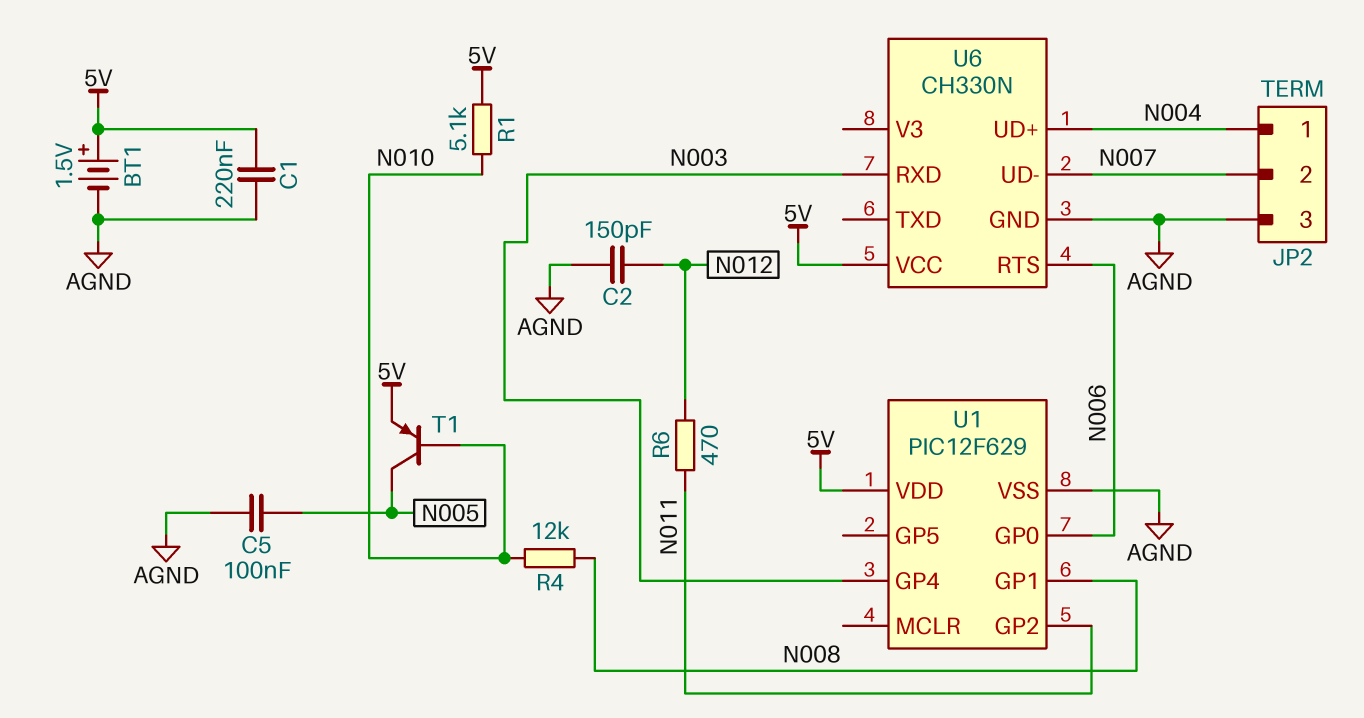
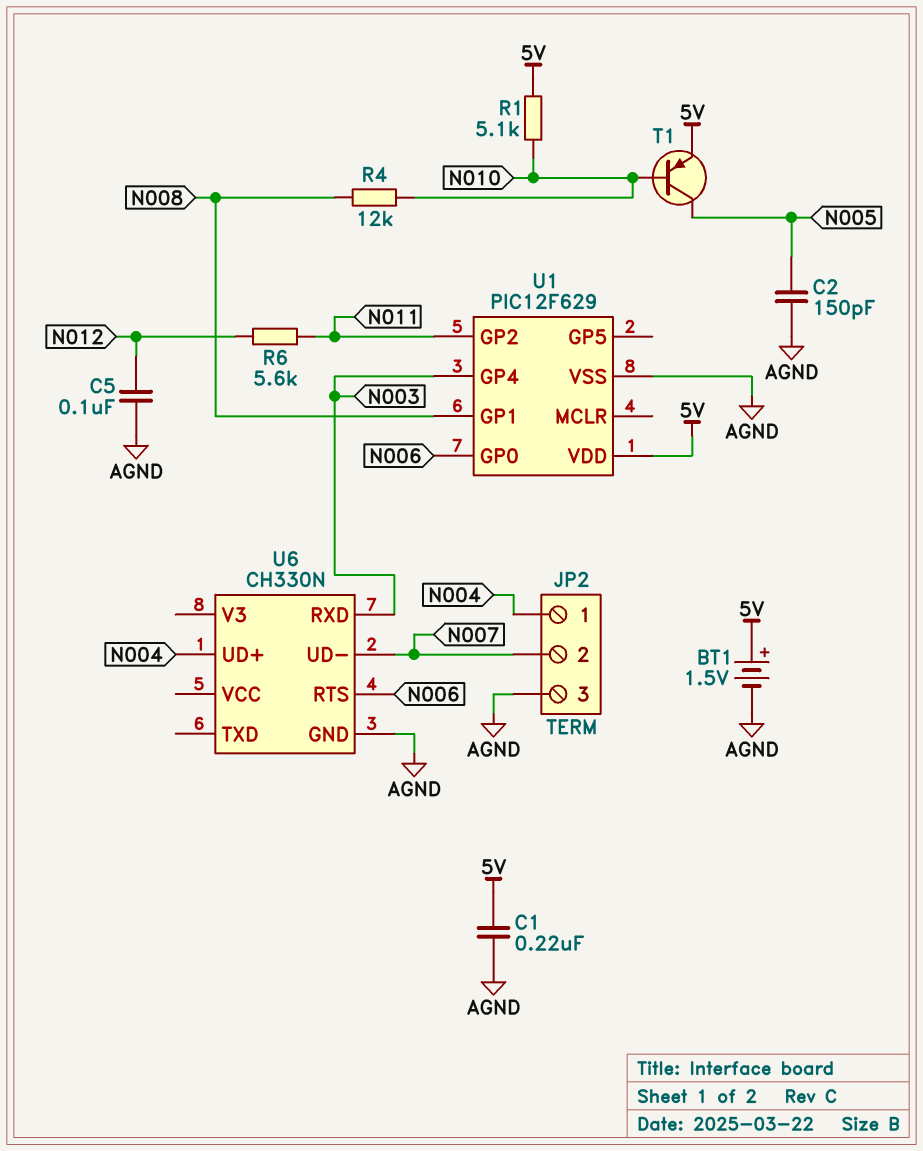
C2: 150pF (AGND, N012) -> 150pF (AGND, N005)
C5: 100nF (AGND, N005) -> 100nF (AGND, N012)
R6: 470 (N011, N012) -> 5.6k (N011, N012)
U6 pin VCC: 5V -> none

